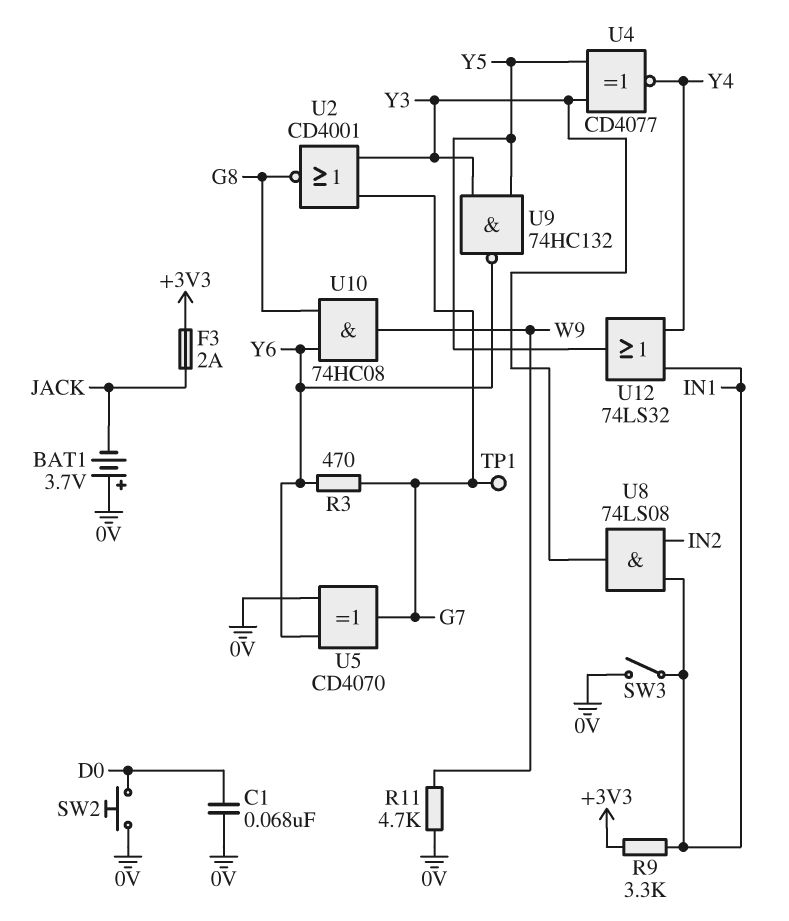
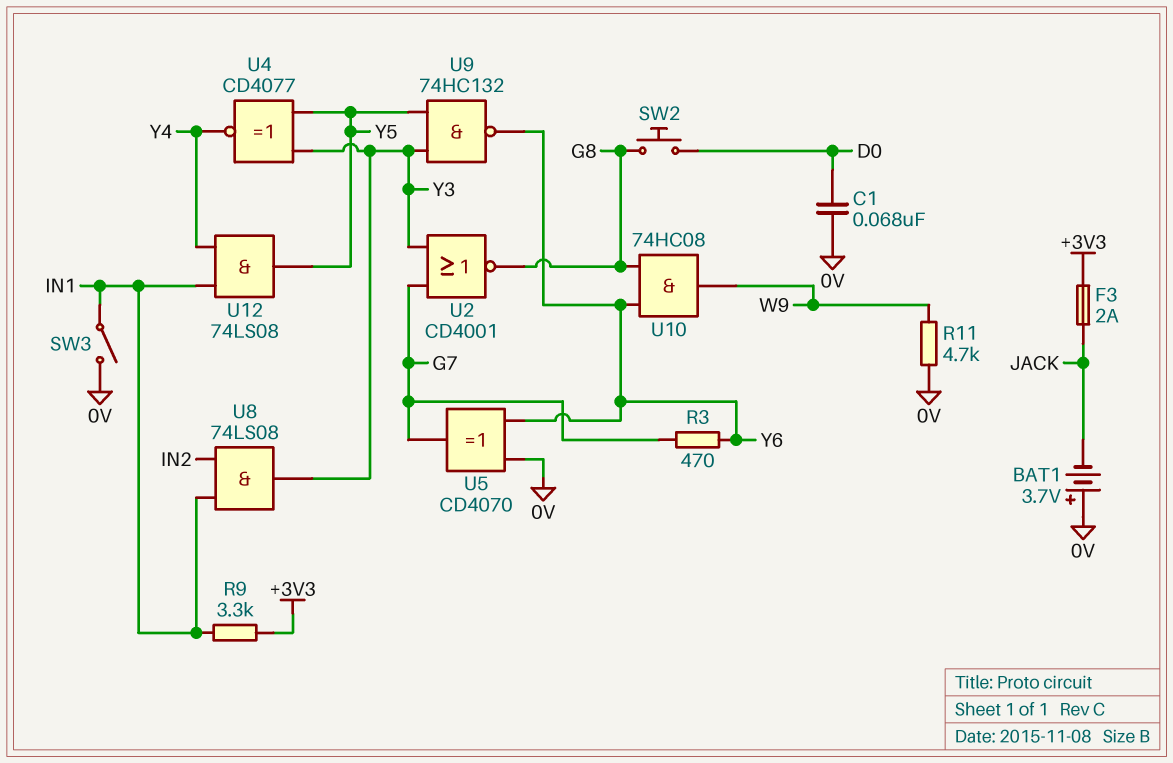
SW2: button (0V, D0) -> button (D0, G8)
TP1: test point (G7) -> none
U12: OR 74LS32 (in IN1, in Y4, out Y5) -> AND 74LS08 (in IN1, in Y4, out Y5)

